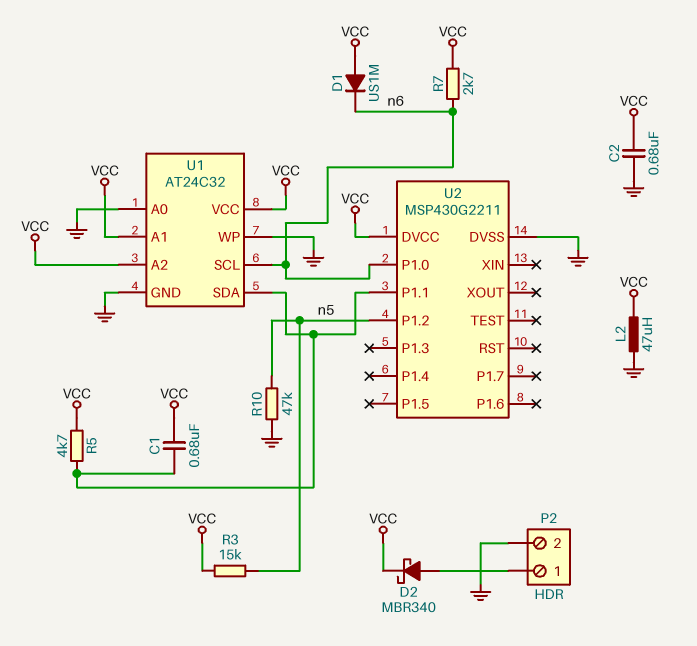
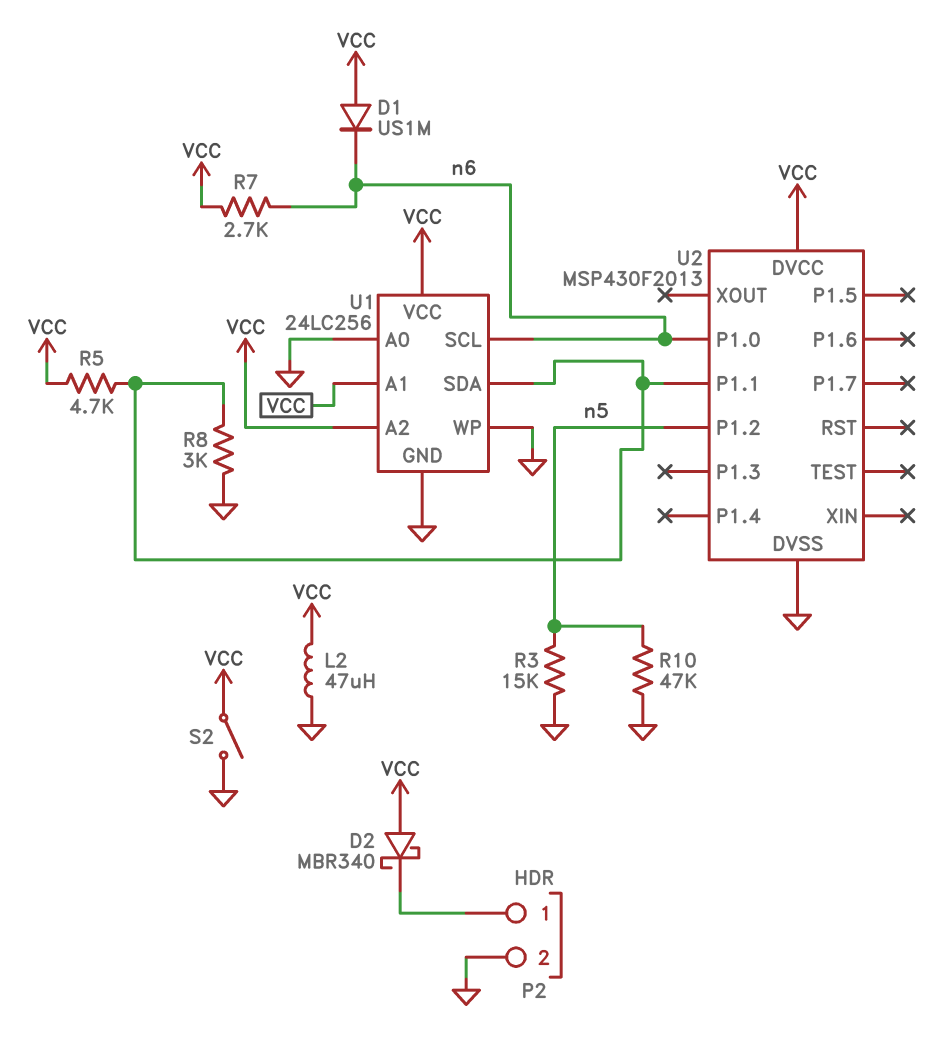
C1: 680nF (U1/SDA, VCC) -> none
C2: 680nF (GND, VCC) -> none
D2: schottky MBR340 (A P2/1, K VCC) -> schottky MBR340 (A VCC, K P2/1)
R3: 15k (VCC, n5) -> 15k (GND, n5)
R8: none -> 3k (GND, U1/SDA)
S2: none -> switch (GND, VCC)
U1: AT24C32 -> 24LC256
U2: MSP430G2211 -> MSP430F2013

